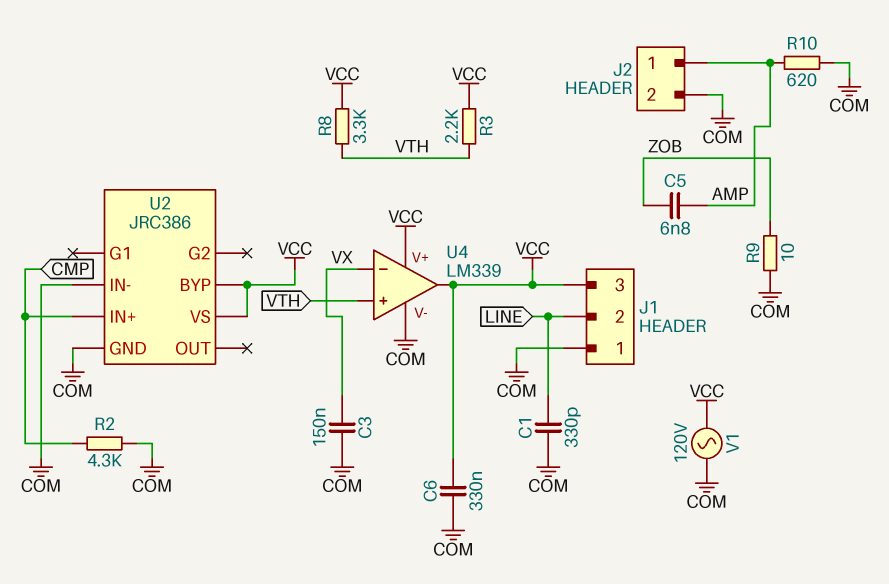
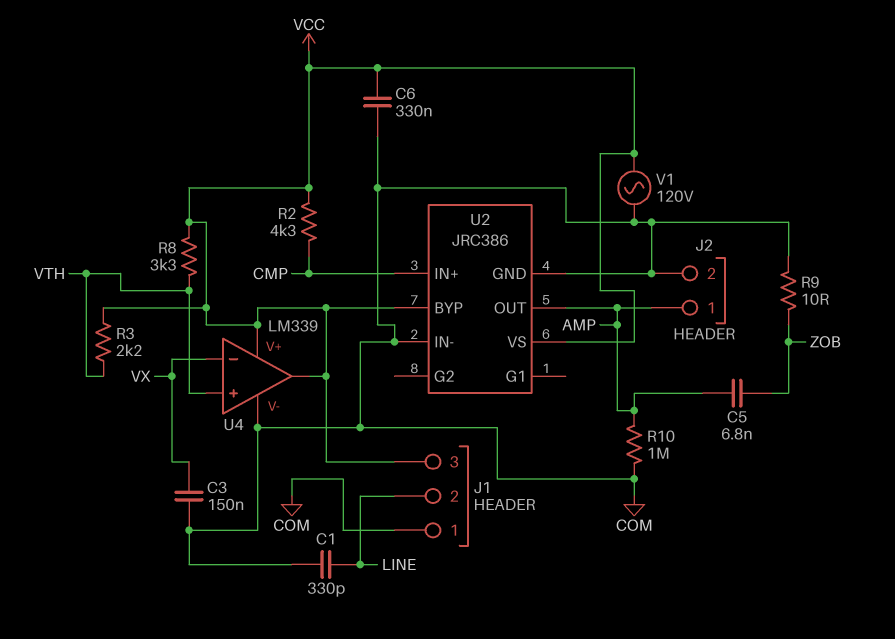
R2: 4.3k (CMP, COM) -> 4.3k (CMP, VCC)
R10: 620 (AMP, COM) -> 1M (AMP, COM)
U2 pin OUT: none -> AMP

